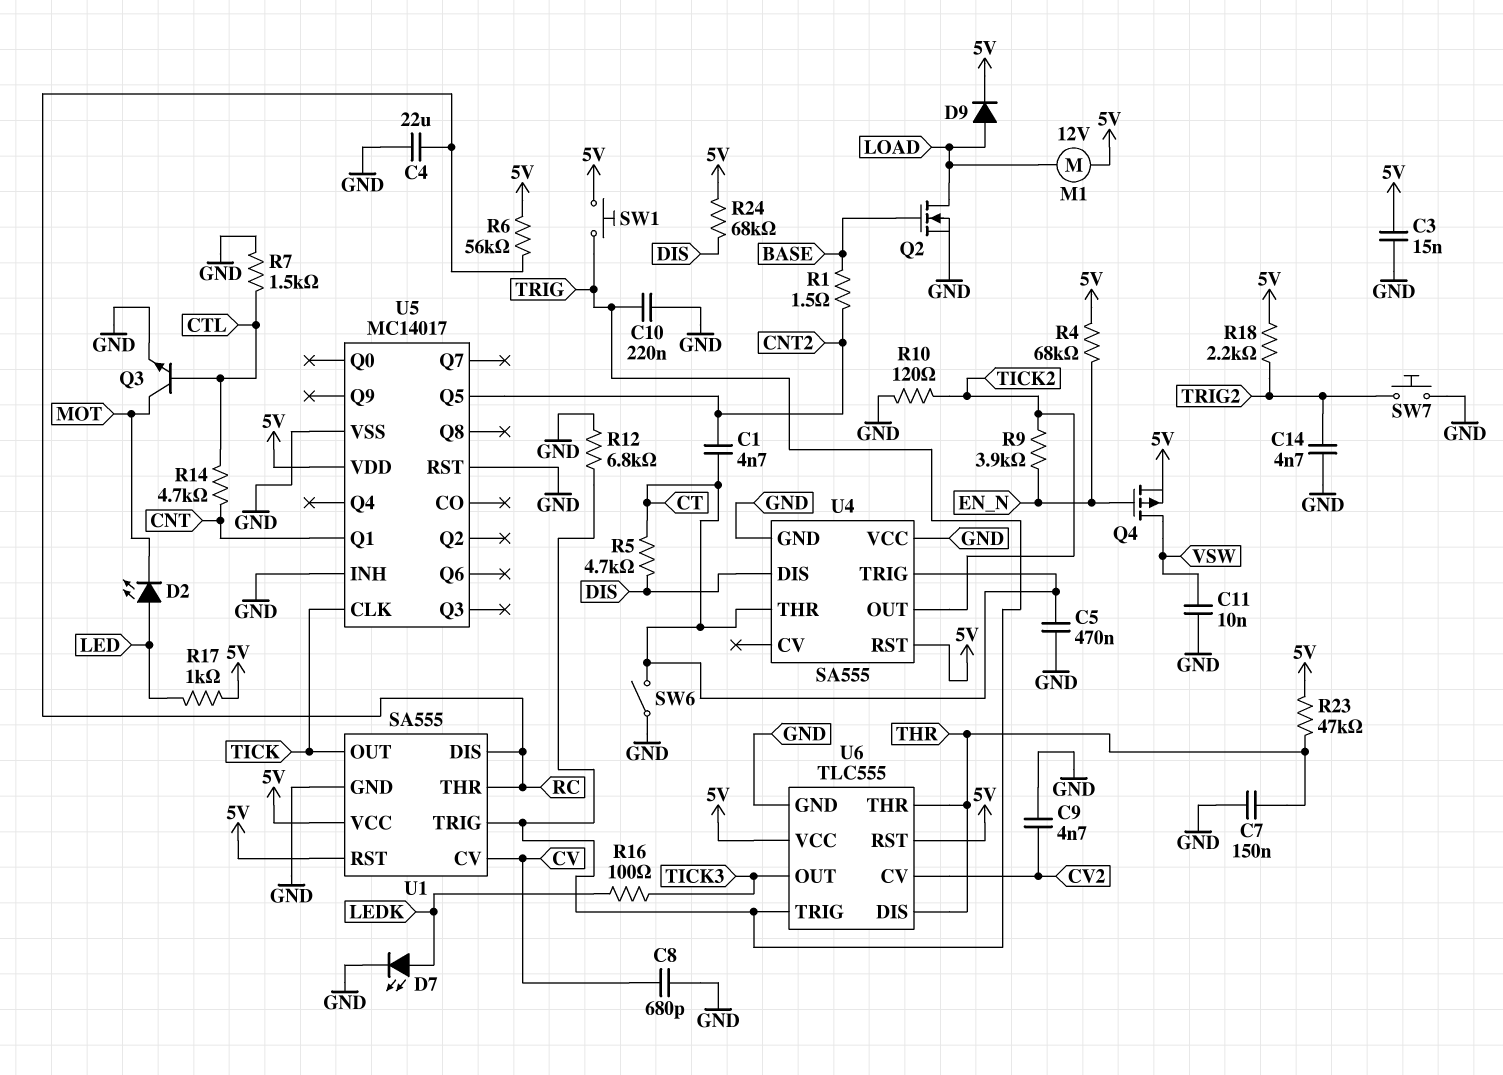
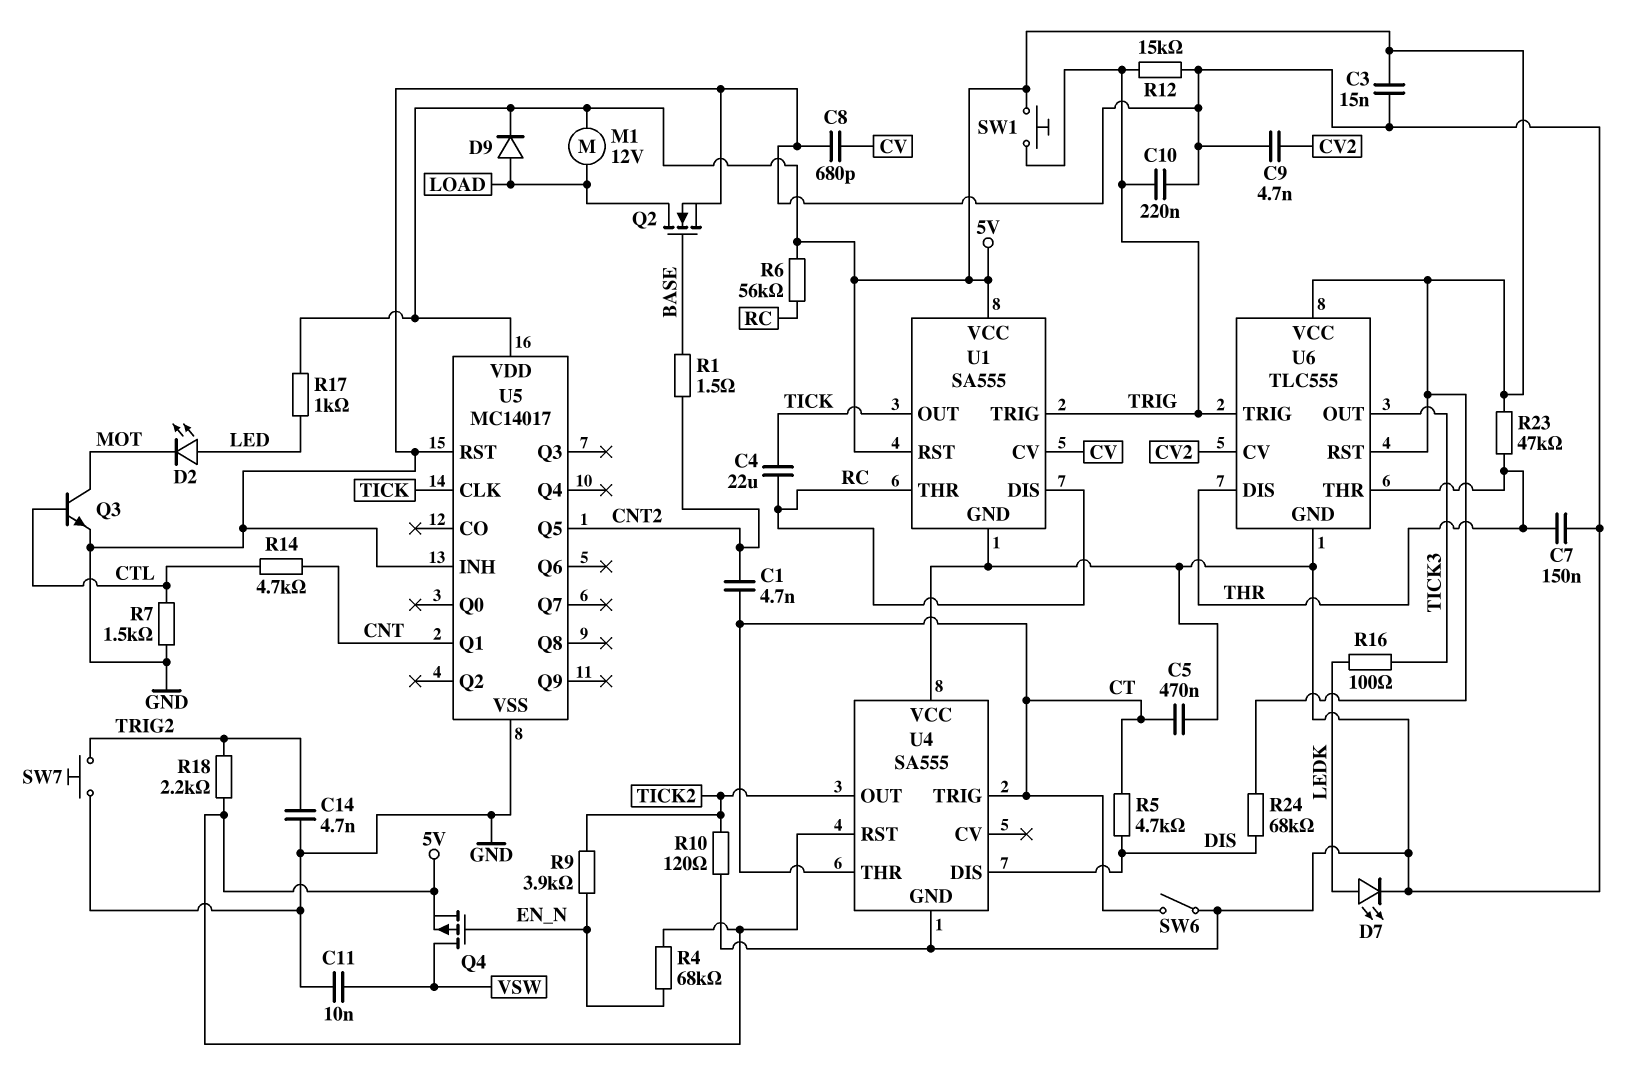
C4: 22uF (GND, RC) -> 22uF (RC, TICK)
R12: 6.8k (GND, TRIG) -> 15k (GND, TRIG)

